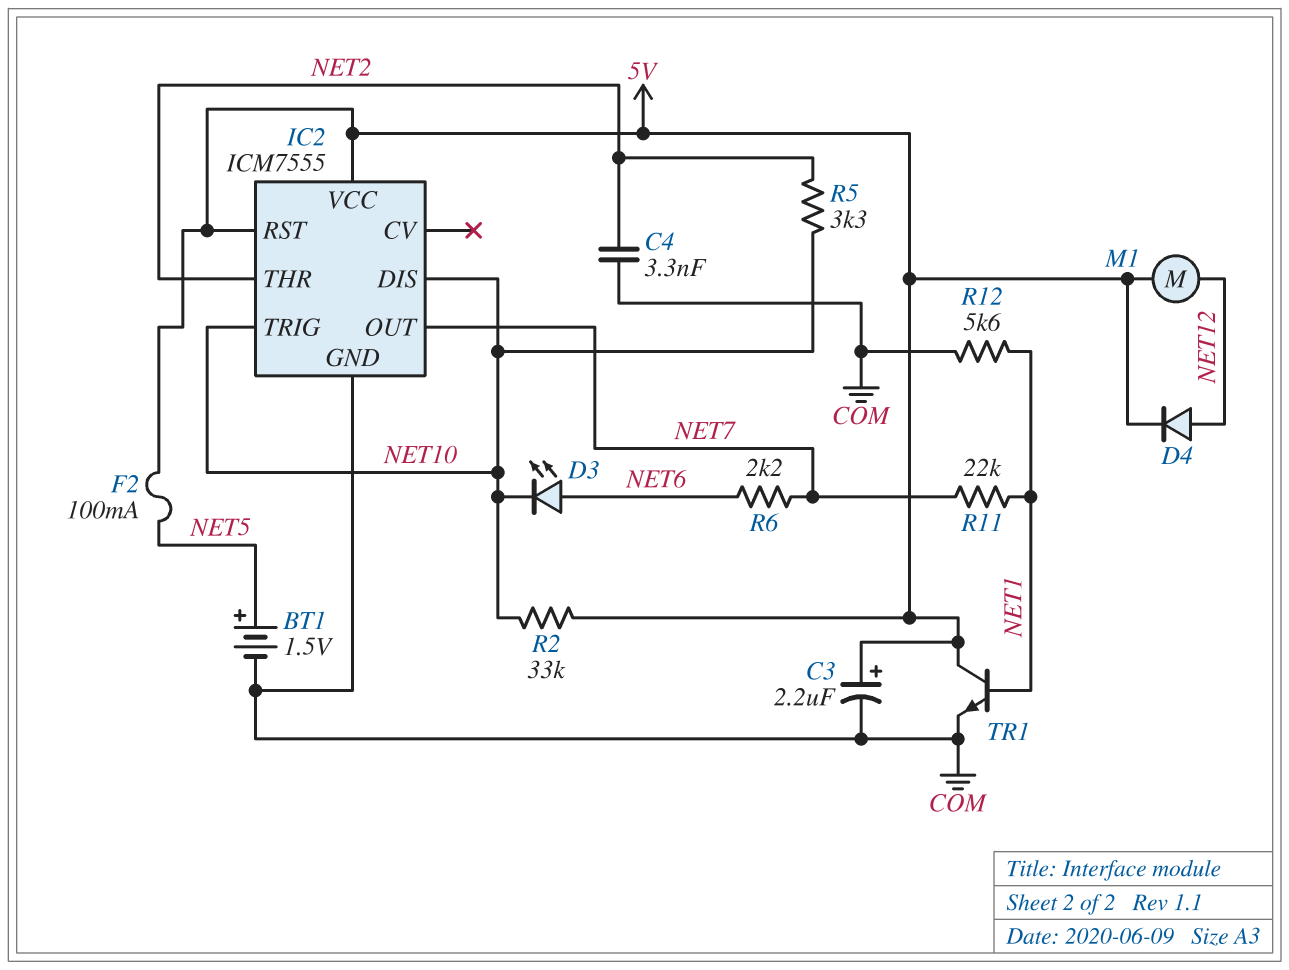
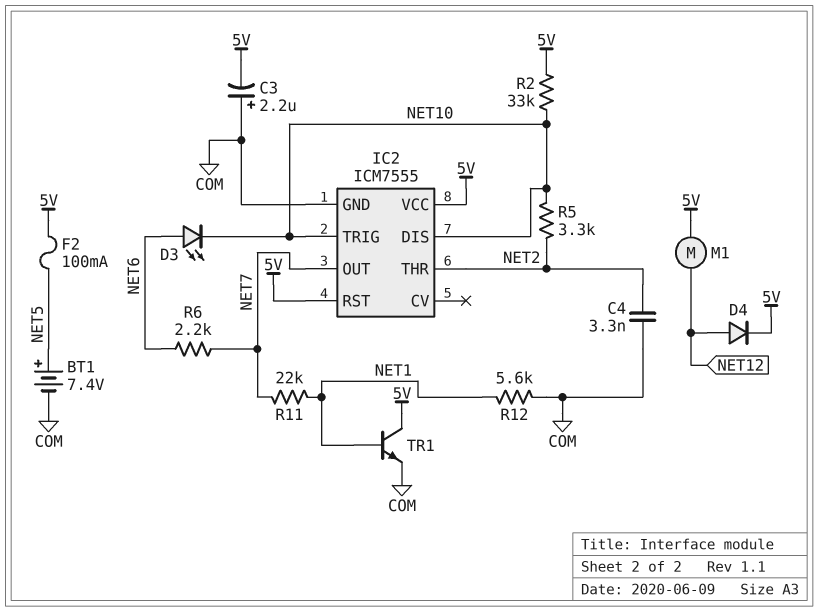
BT1: 1.5V (plus NET5, minus COM) -> 7.4V (plus NET5, minus COM)
C3: 2.2uF (plus 5V, minus COM) -> 2.2uF (plus COM, minus 5V)

